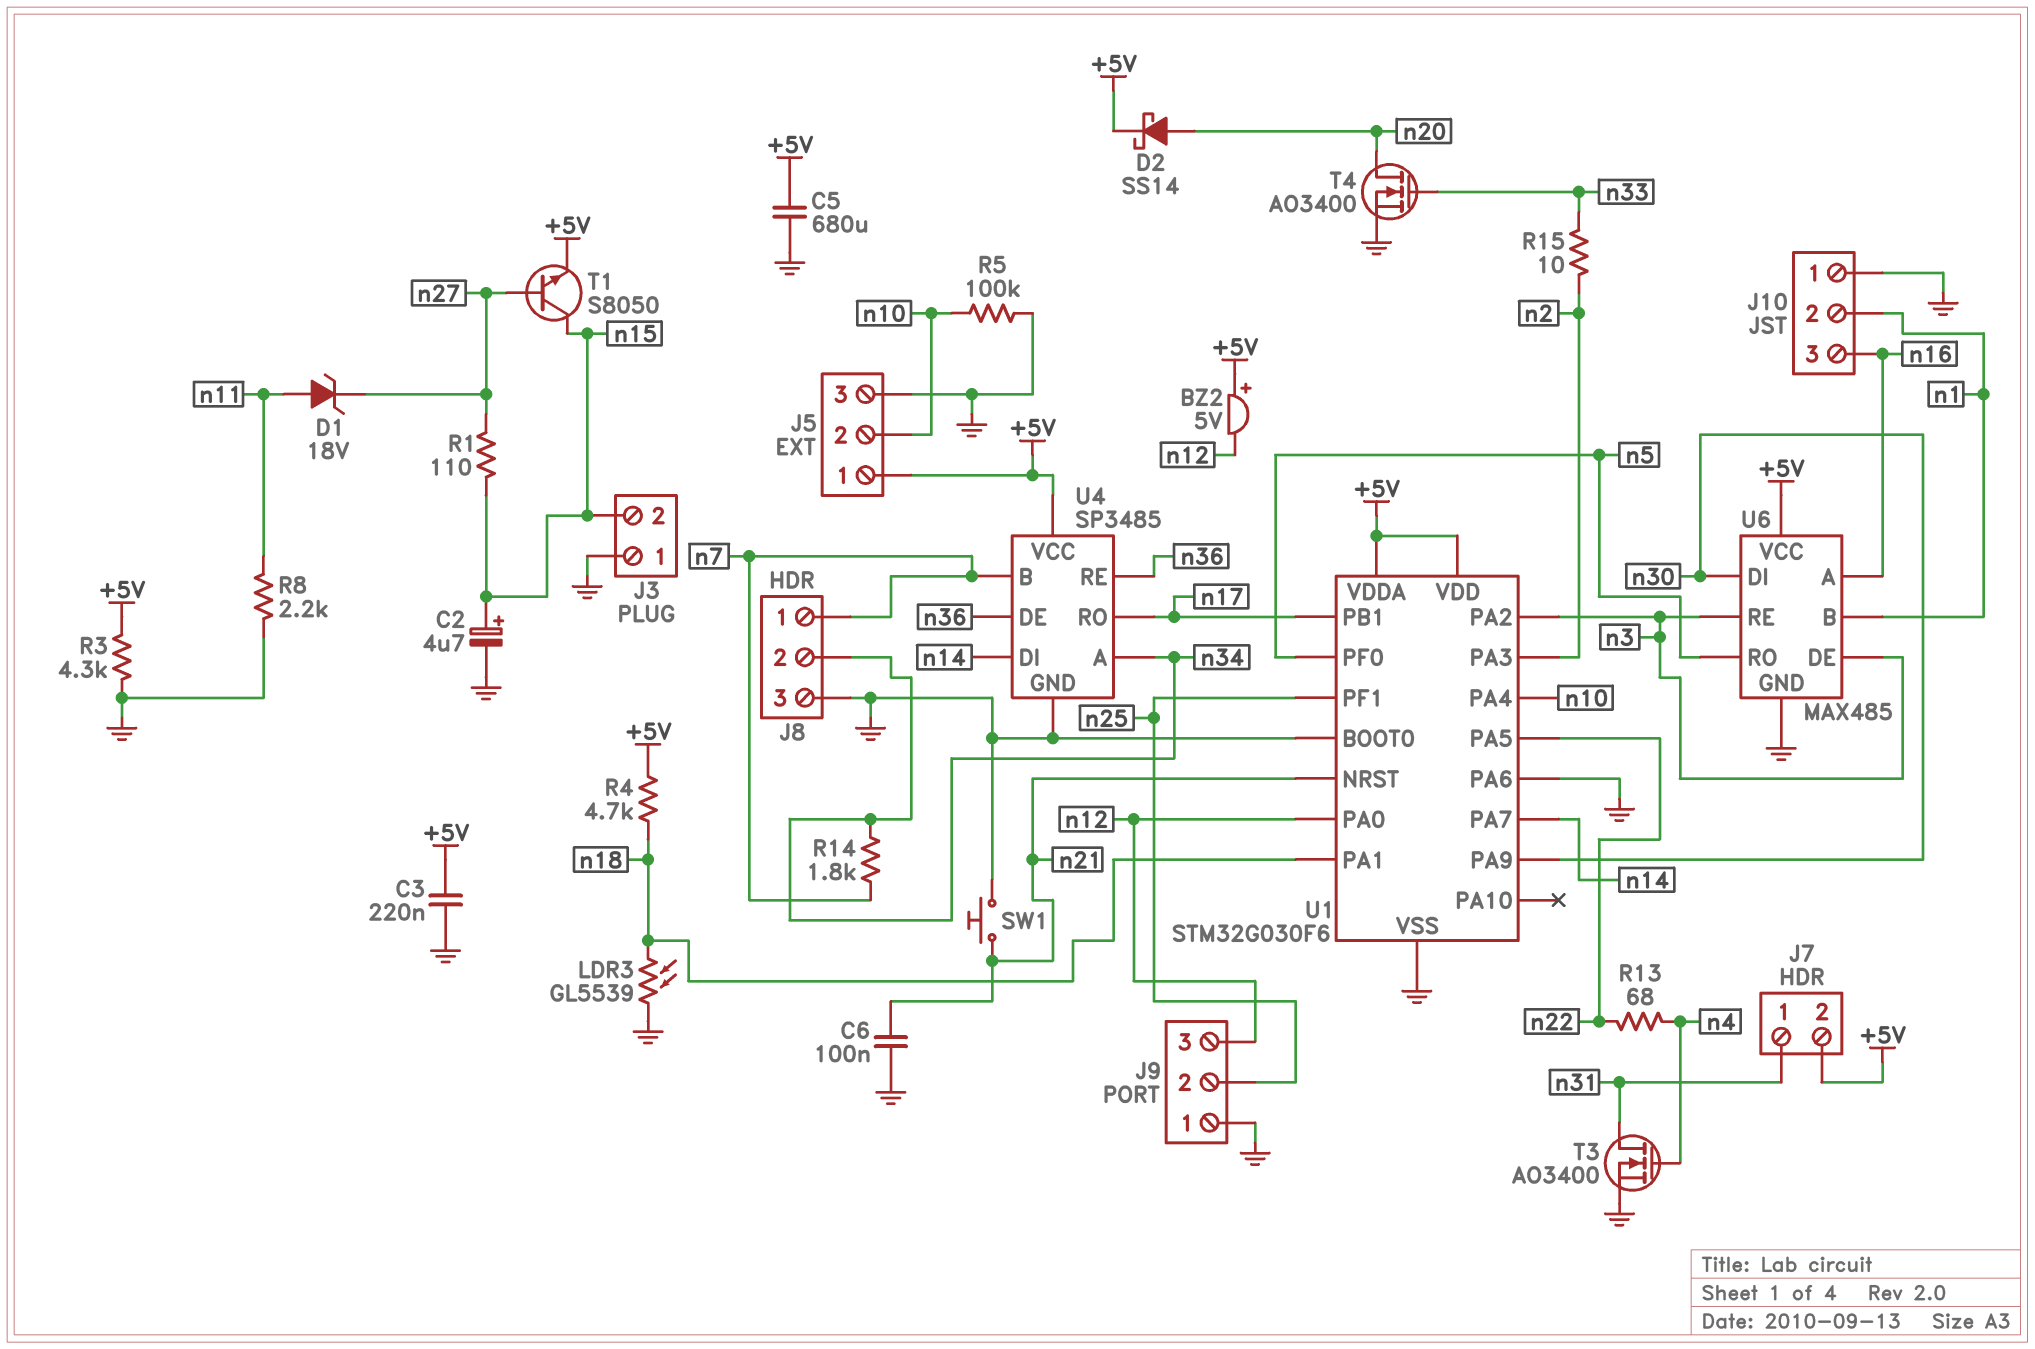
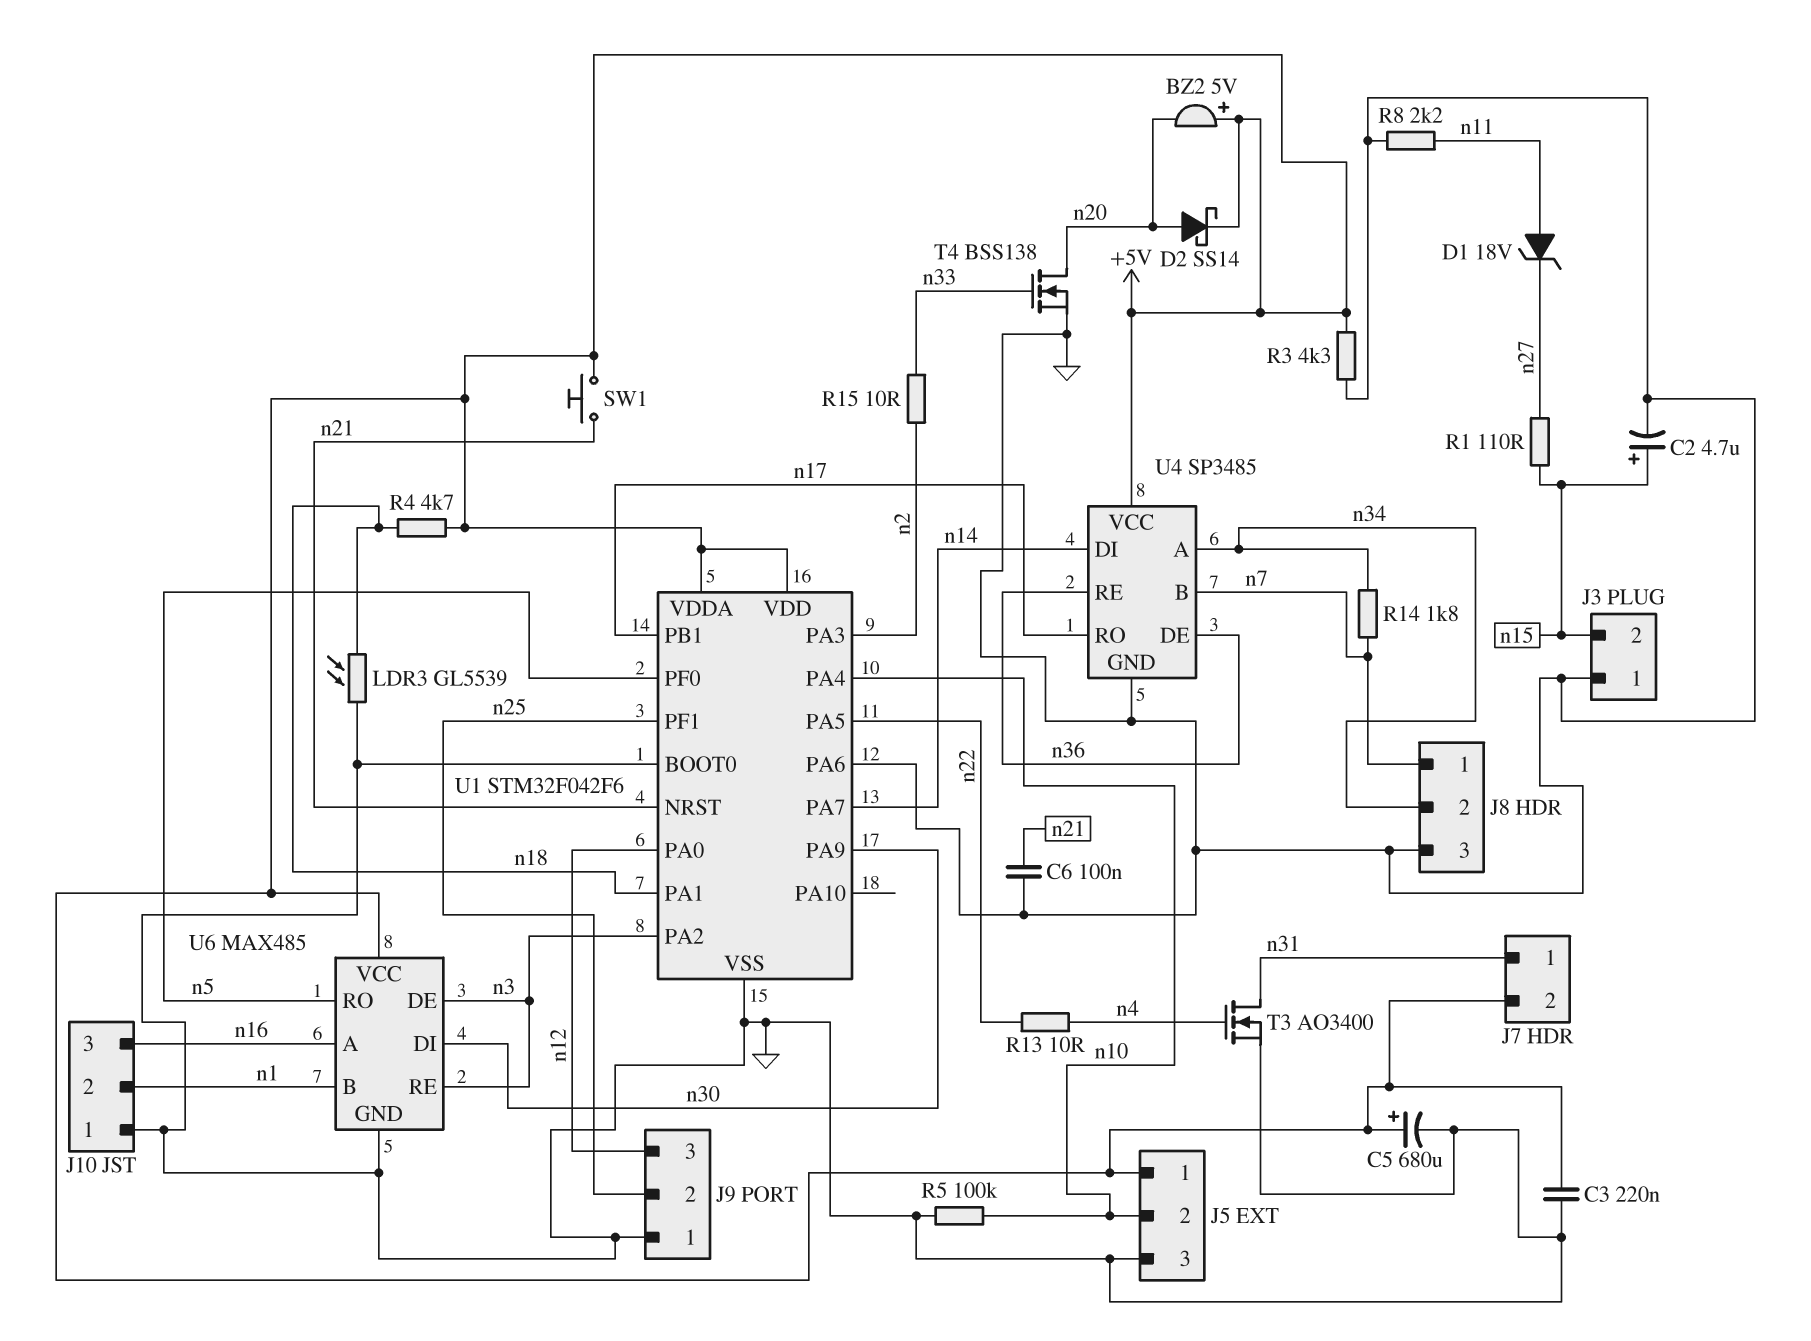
BZ2: buzzer 5V (plus +5V, minus n12) -> buzzer 5V (plus +5V, minus n20)
C5: 680uF (+5V, GND) -> 680uF (plus +5V, minus GND)
R13: 68 (n4, n22) -> 10 (n4, n22)
SW1: button (GND, n21) -> button (+5V, n21)
T1: NPN S8050 (B n27, C n15, E +5V) -> none
T4: NMOS AO3400 (G n33, D n20, S GND) -> NMOS BSS138 (G n33, D n20, S GND)
U1: STM32G030F6 -> STM32F042F6

